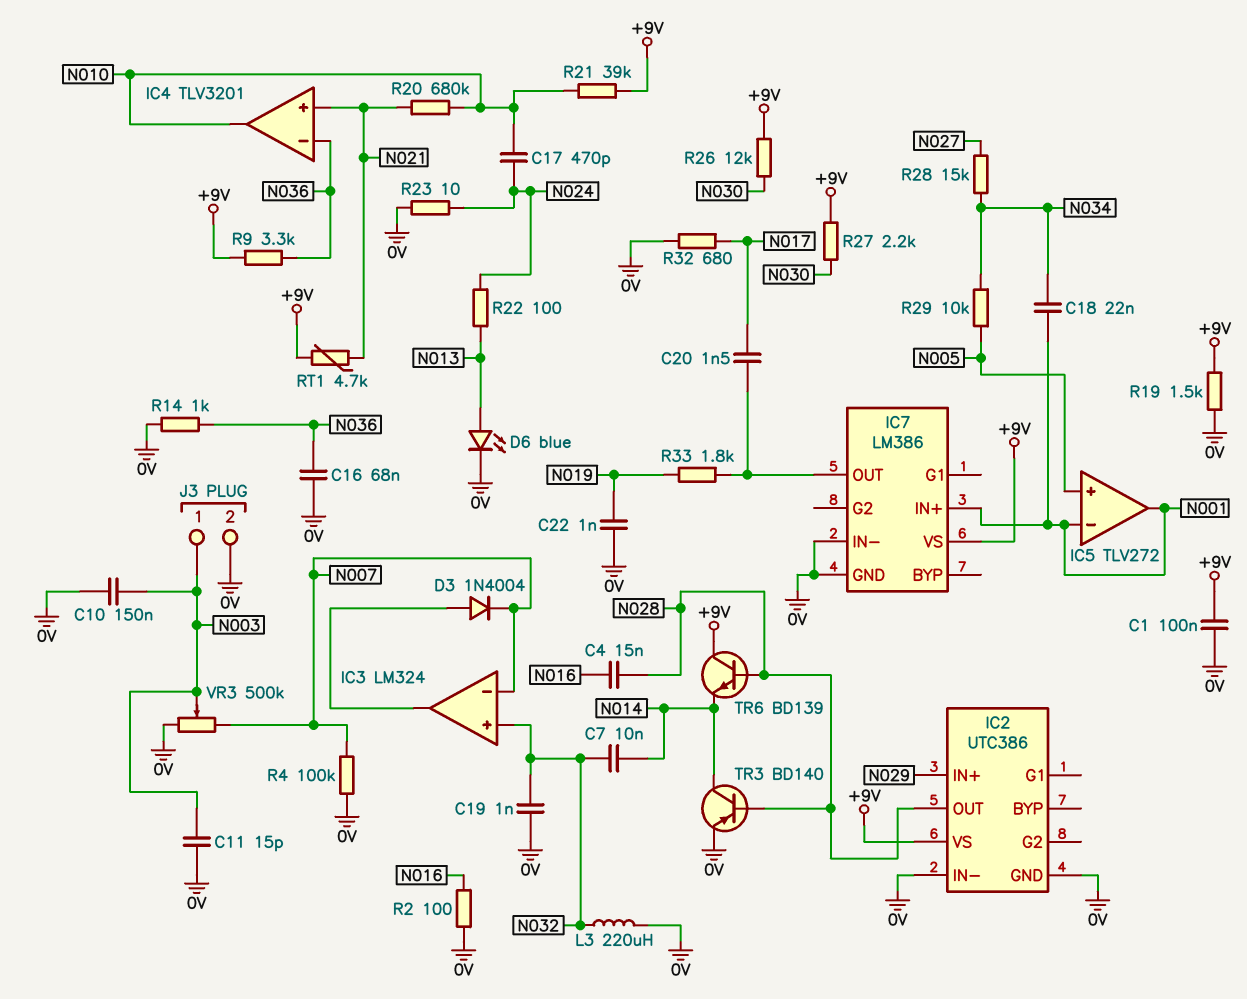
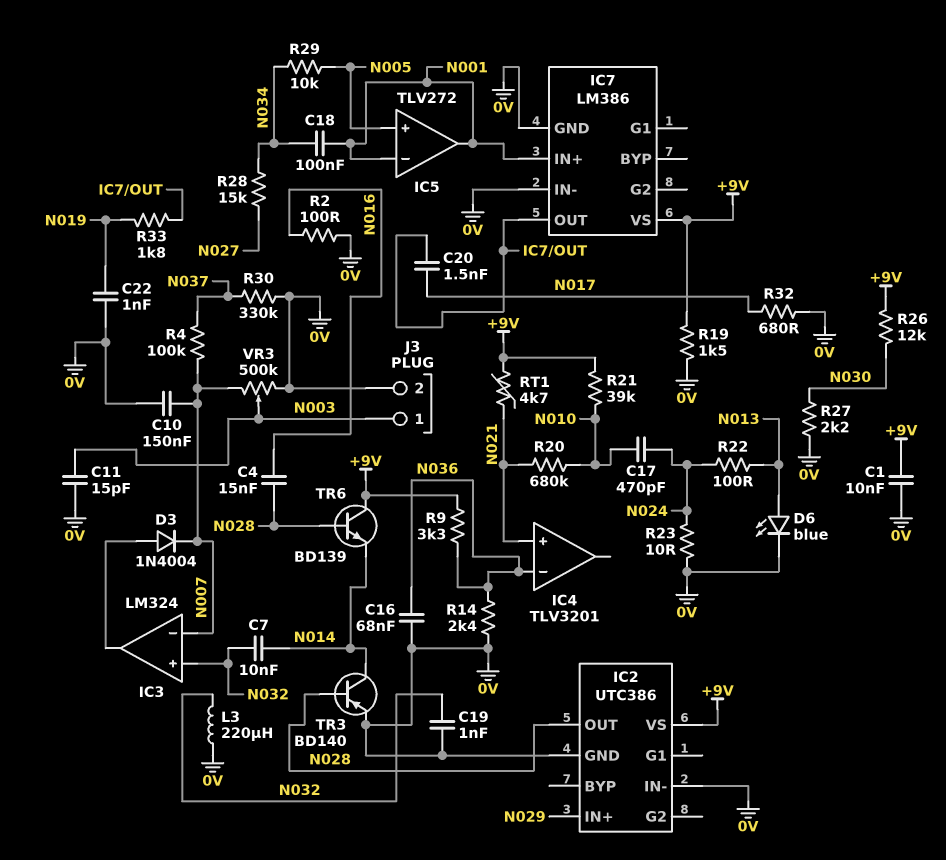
C1: 100nF (+9V, 0V) -> 10nF (+9V, 0V)
C10: 150nF (0V, N003) -> 150nF (0V, N007)
C18: 22nF (N001, N034) -> 100nF (N001, N034)
IC4 pin out: N010 -> none
R4: 100k (0V, N007) -> 100k (N007, N037)
R14: 1k (0V, N036) -> 2.4k (0V, N036)
R27: 2.2k (+9V, N030) -> 2.2k (0V, N030)
R30: none -> 330k (0V, N037)

